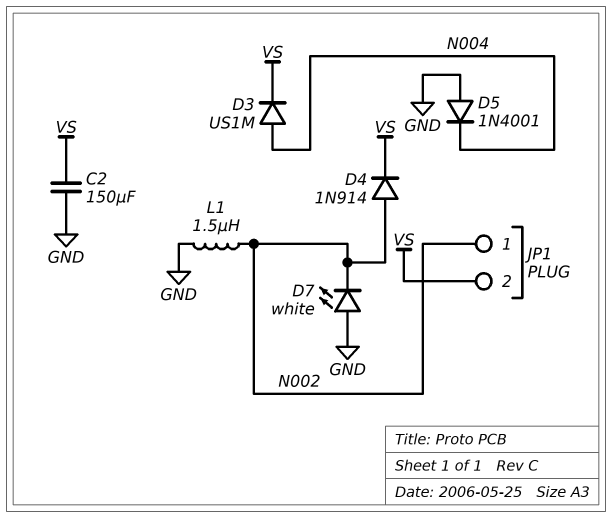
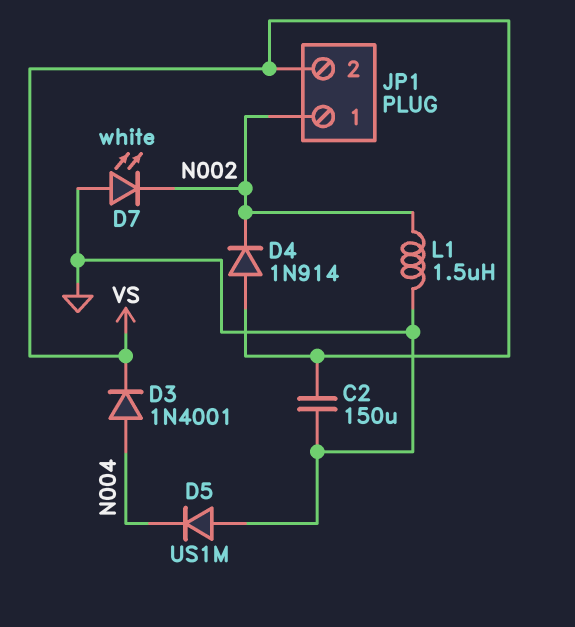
D3: diode US1M (A N004, K VS) -> diode 1N4001 (A N004, K VS)
D4: diode 1N914 (A N002, K VS) -> diode 1N914 (A VS, K N002)
D5: diode 1N4001 (A GND, K N004) -> diode US1M (A GND, K N004)

